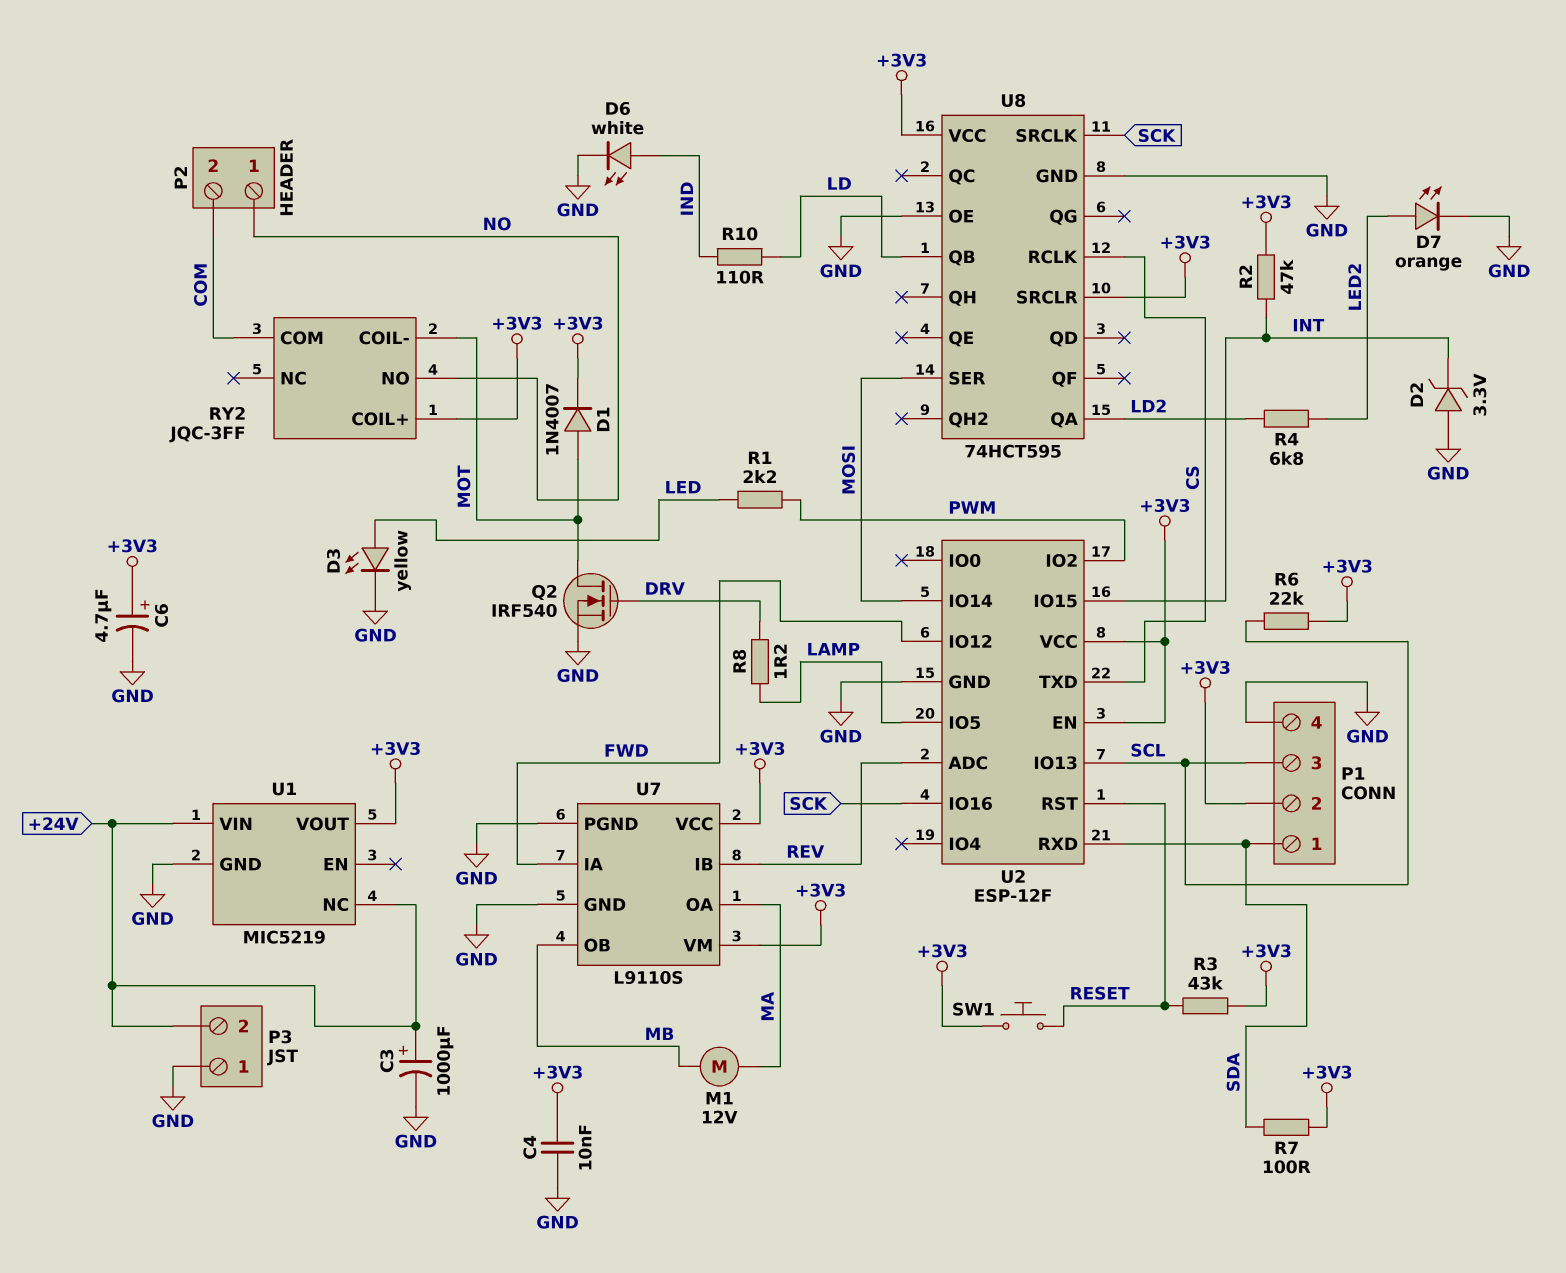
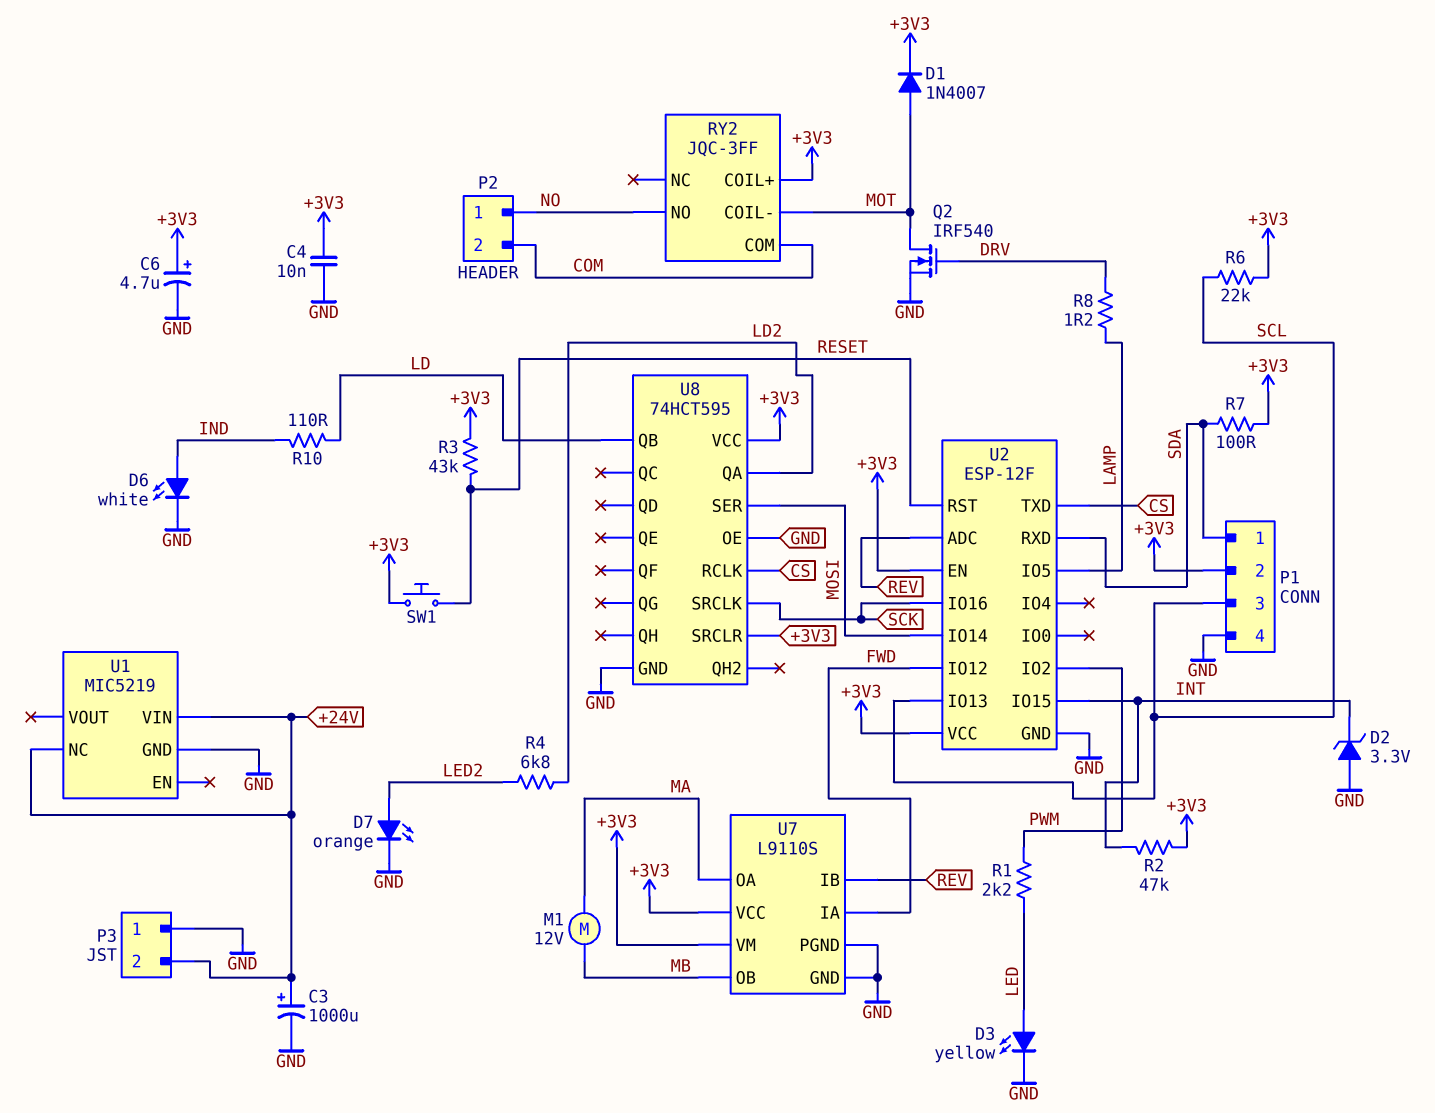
U1 pin VOUT: +3V3 -> none

